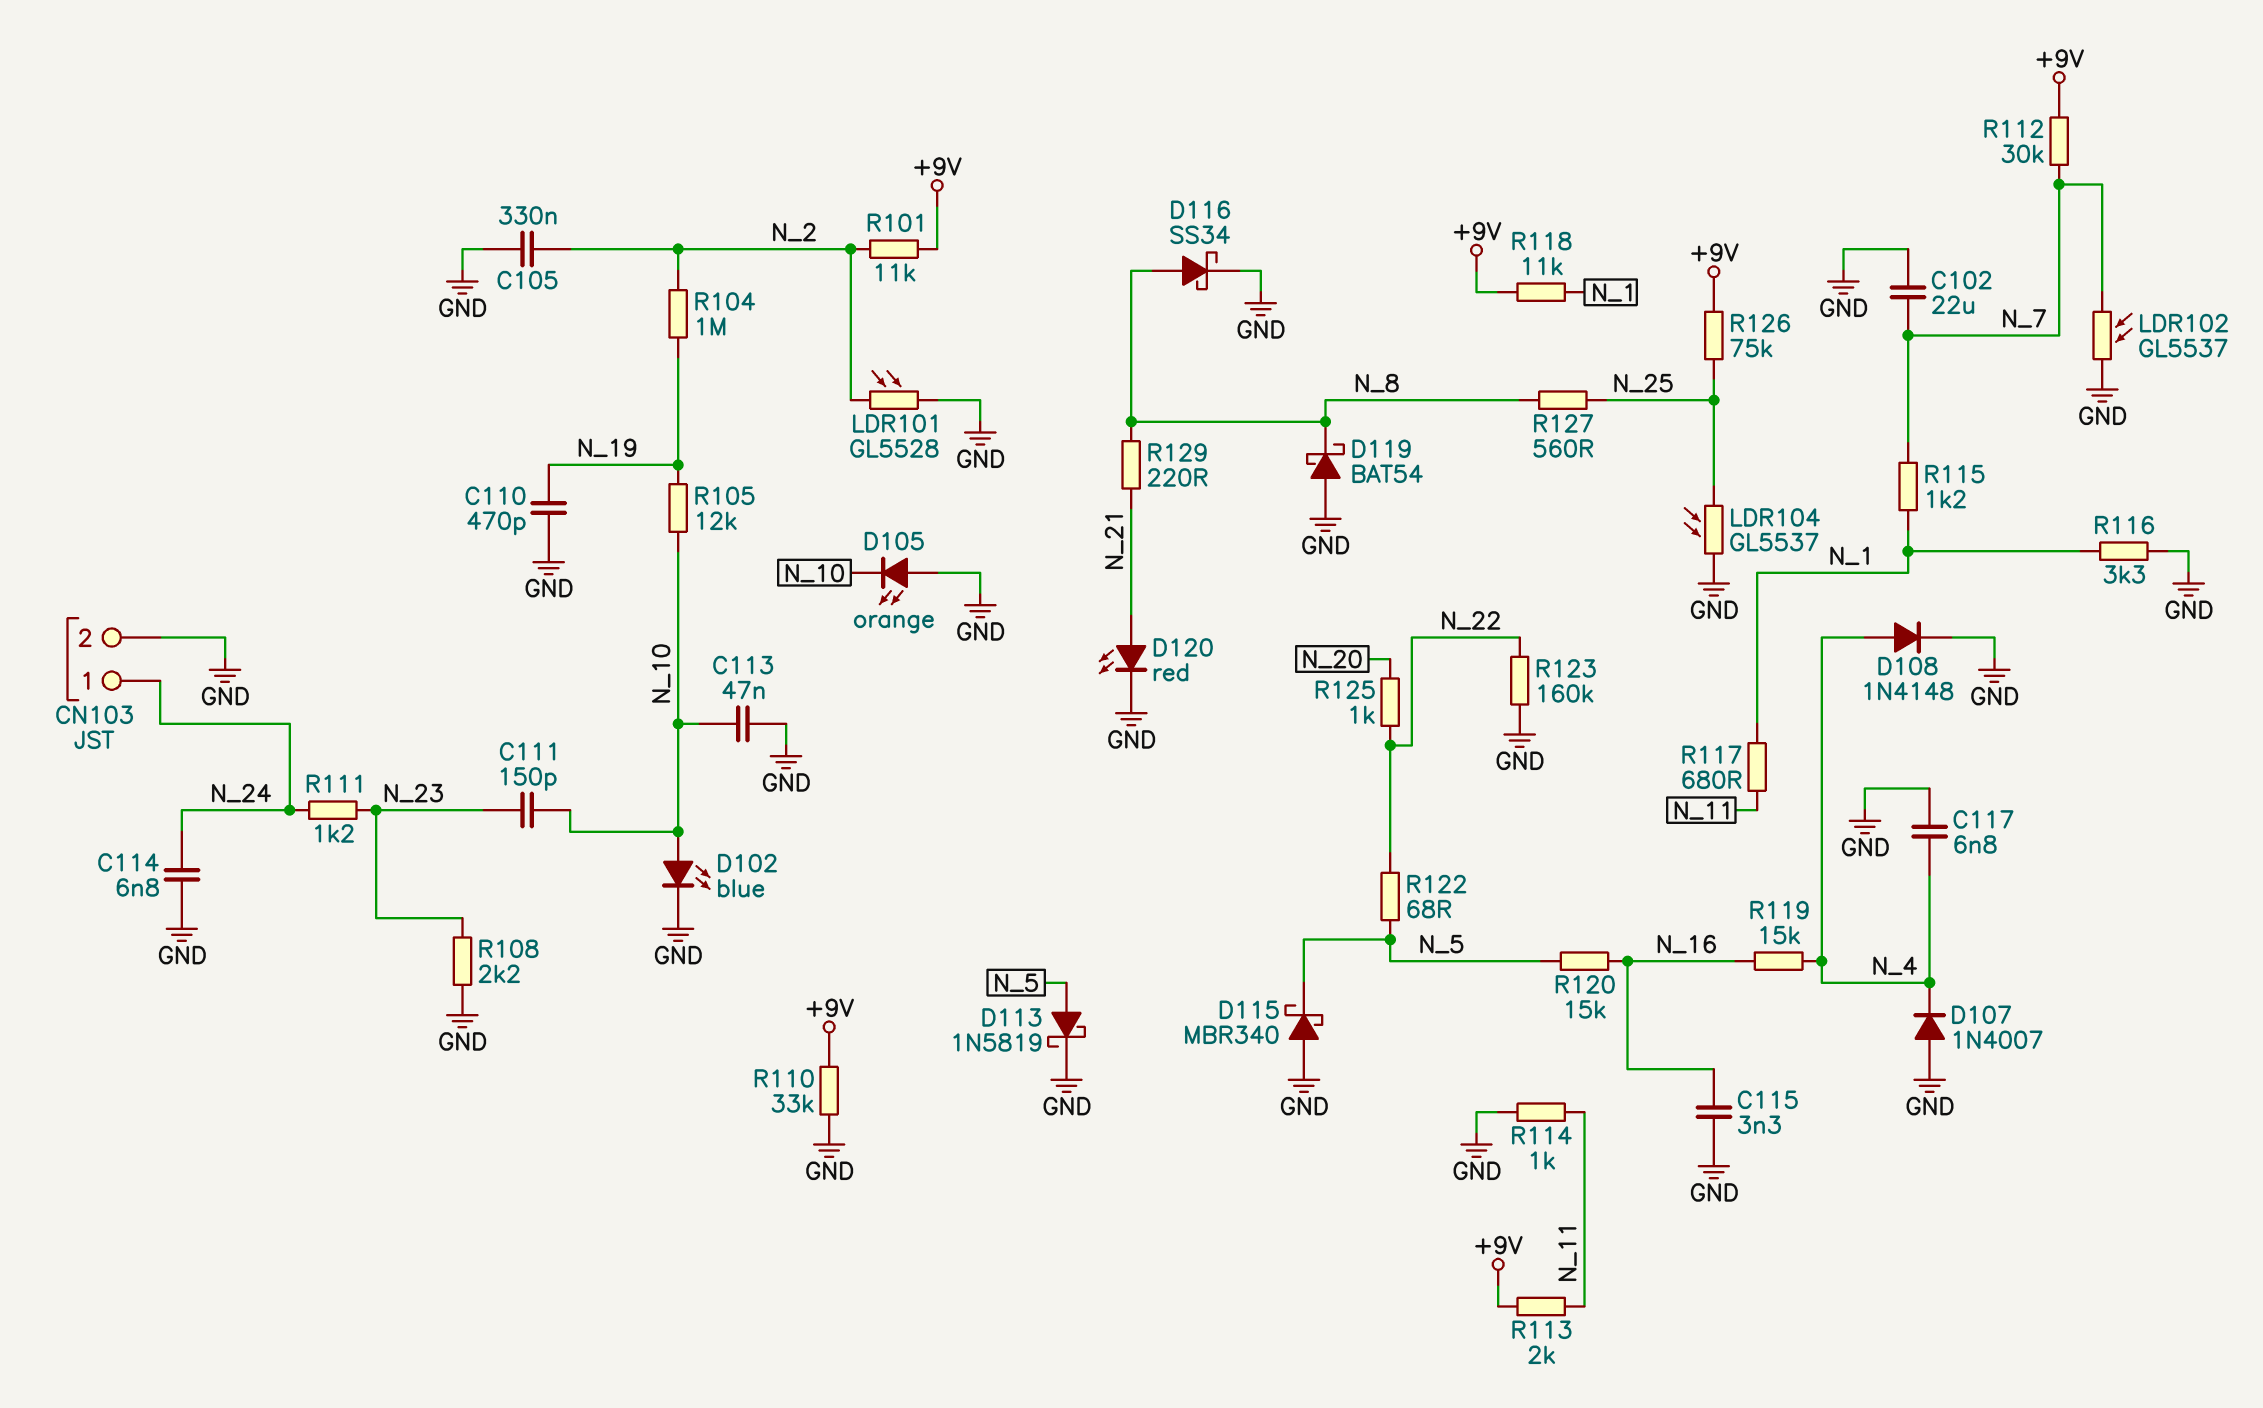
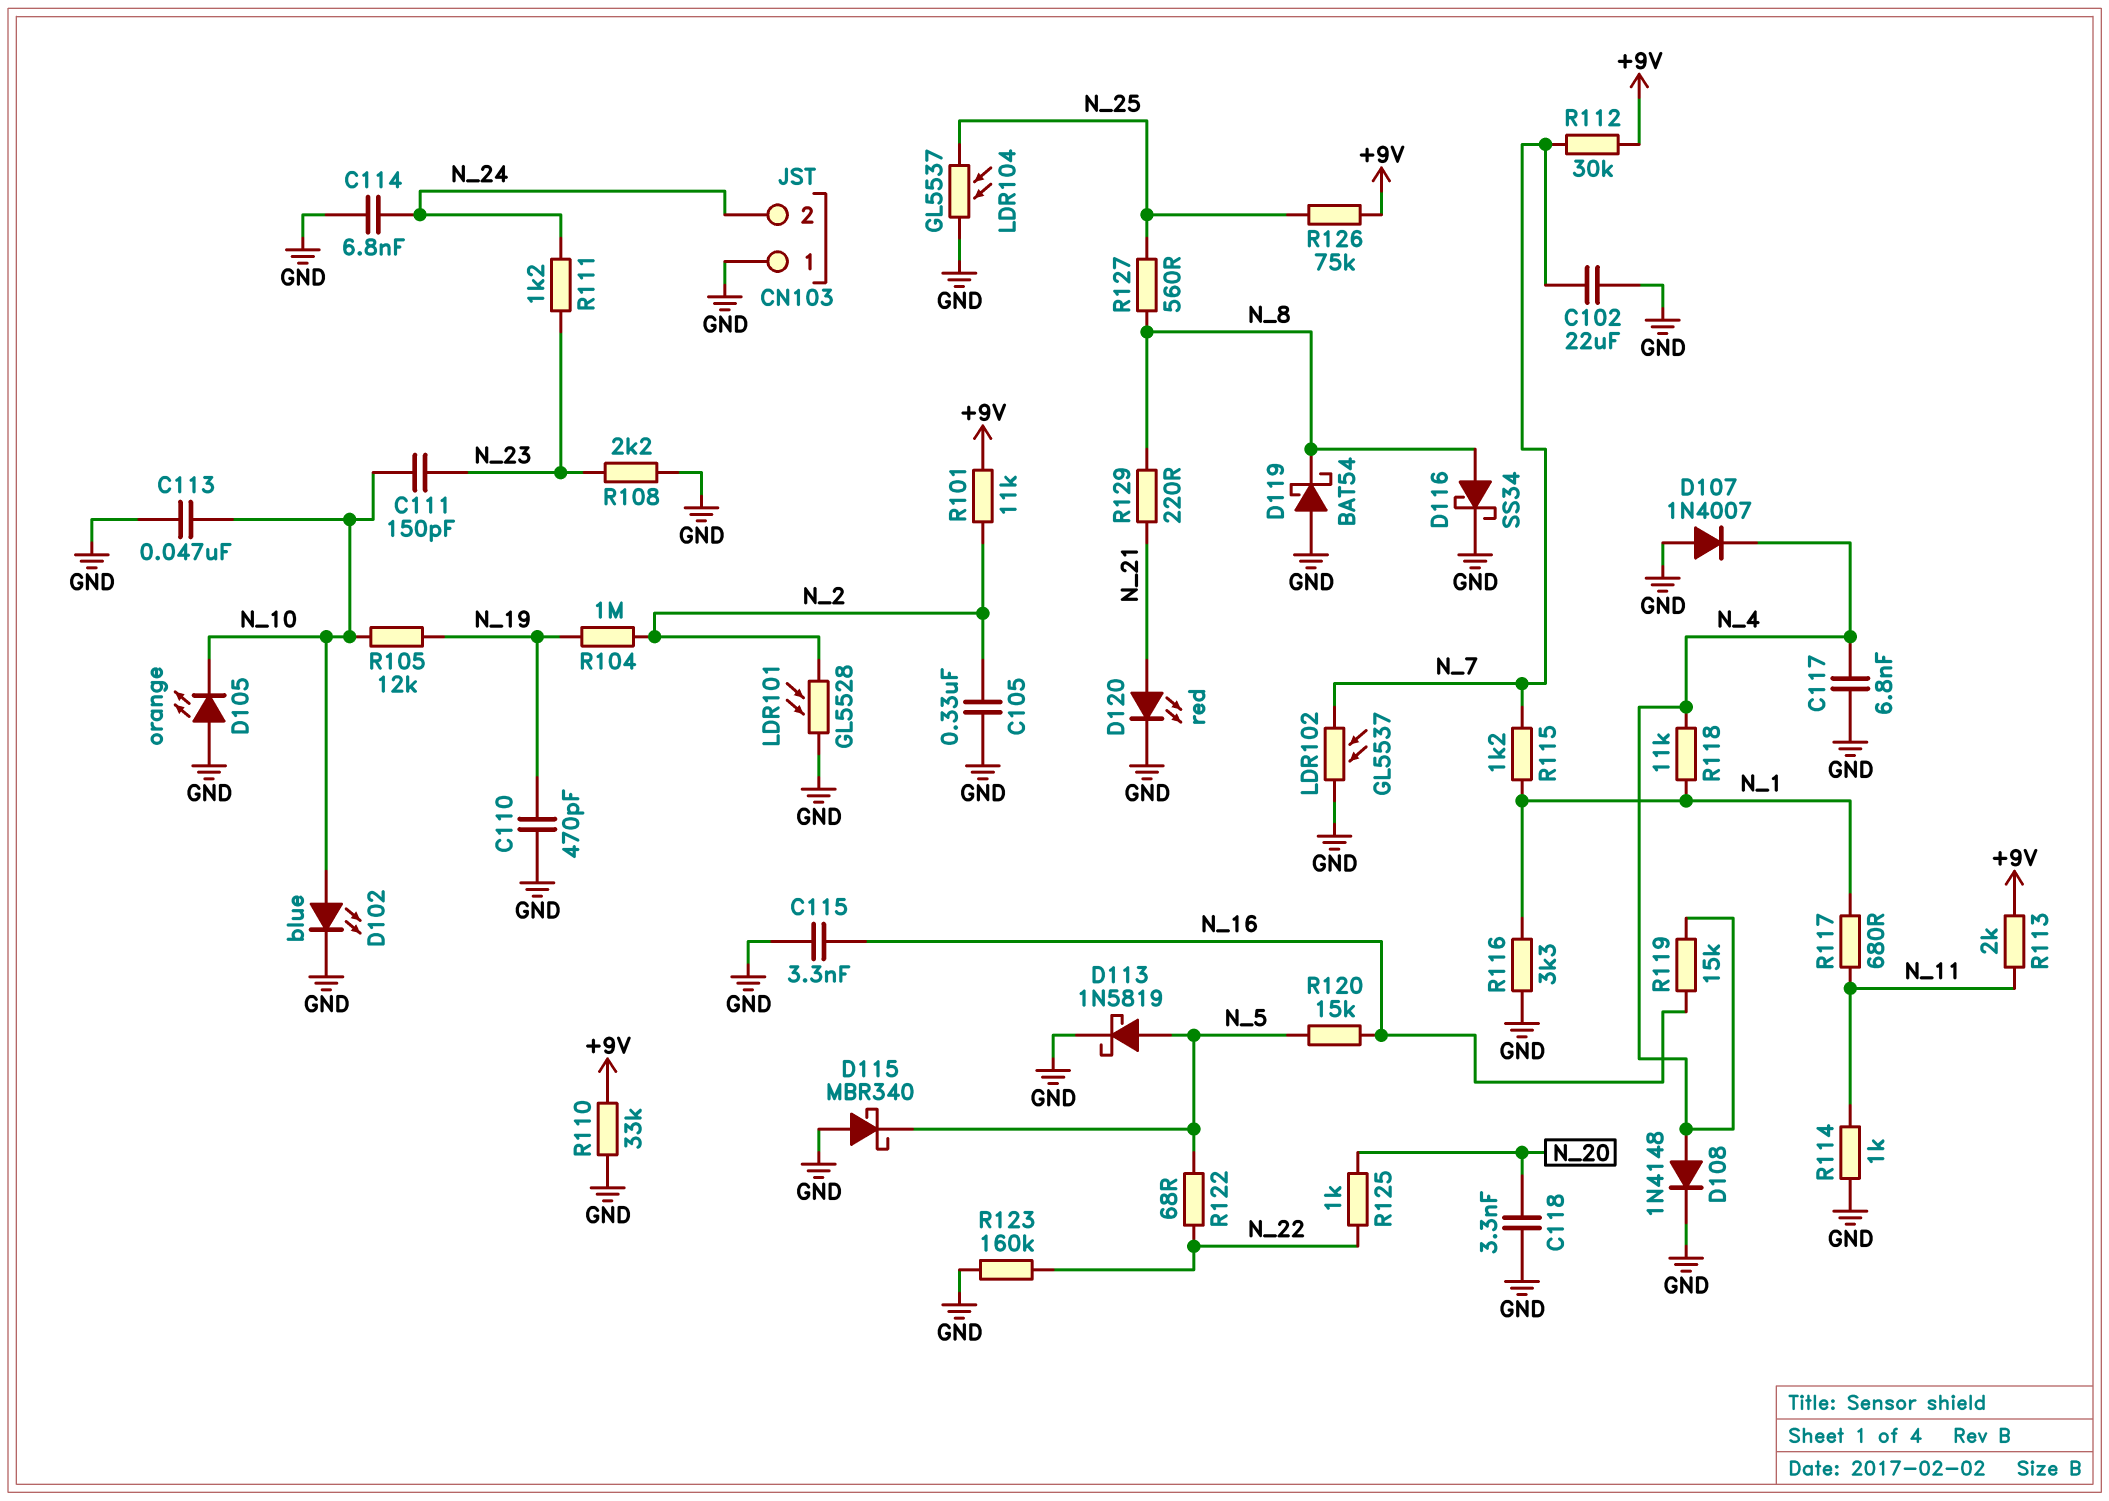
C118: none -> 3.3nF (GND, N_20)
CN103 pin 1: N_24 -> GND
CN103 pin 2: GND -> N_24
R118: 11k (+9V, N_1) -> 11k (N_1, N_4)

